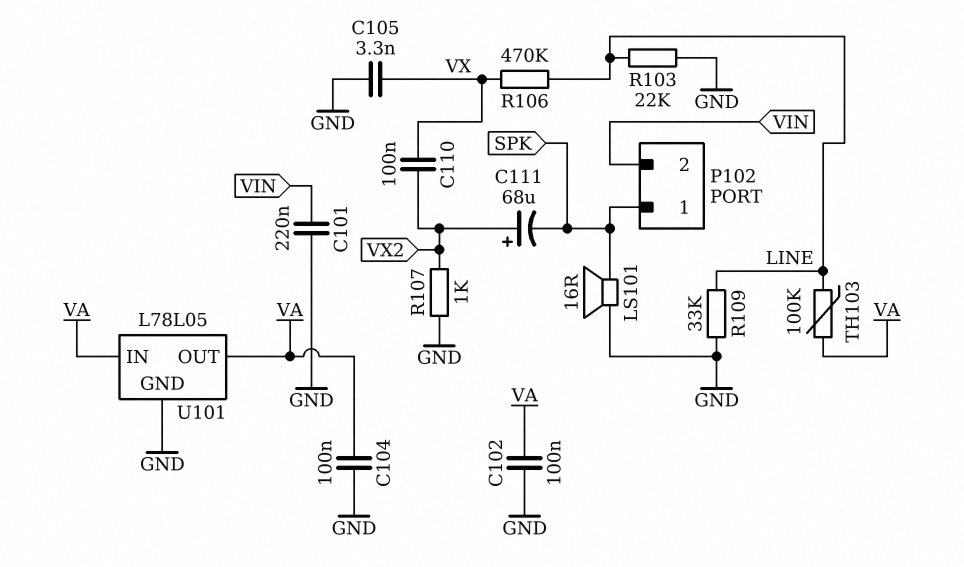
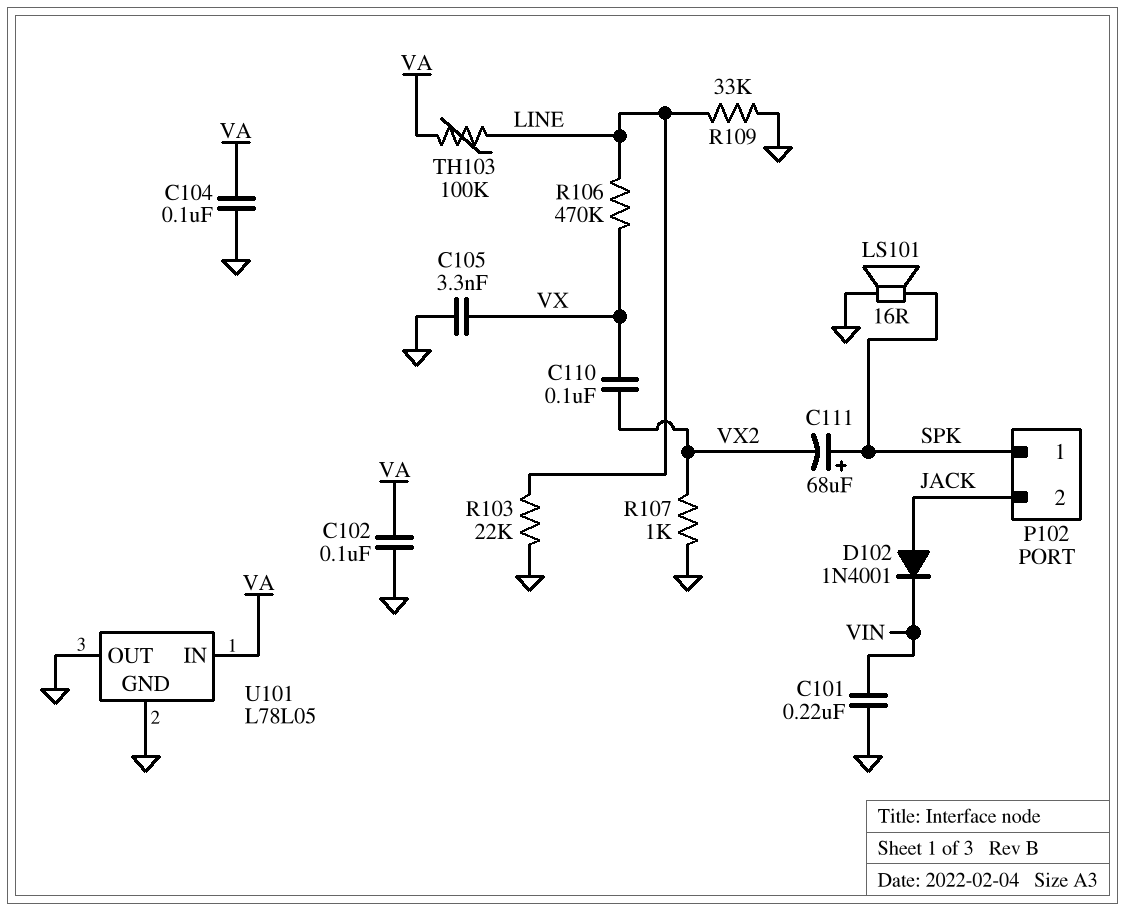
C111: 68uF (plus VX2, minus SPK) -> 68uF (plus SPK, minus VX2)
D102: none -> diode 1N4001 (A JACK, K VIN)
P102 pin 2: VIN -> JACK
U101 pin OUT: VA -> GND

